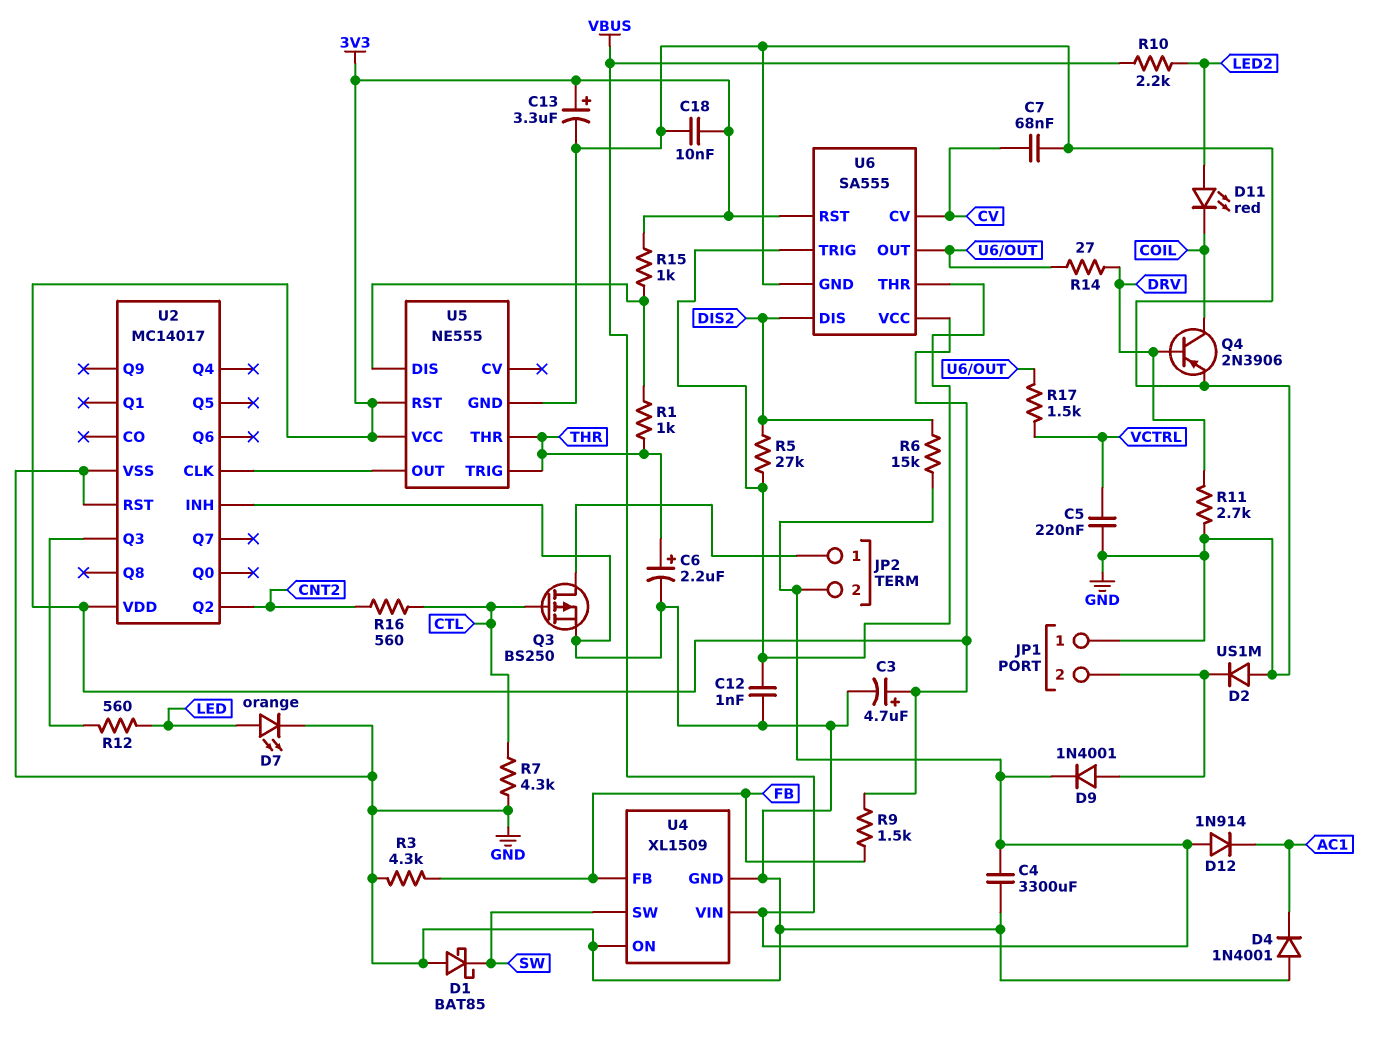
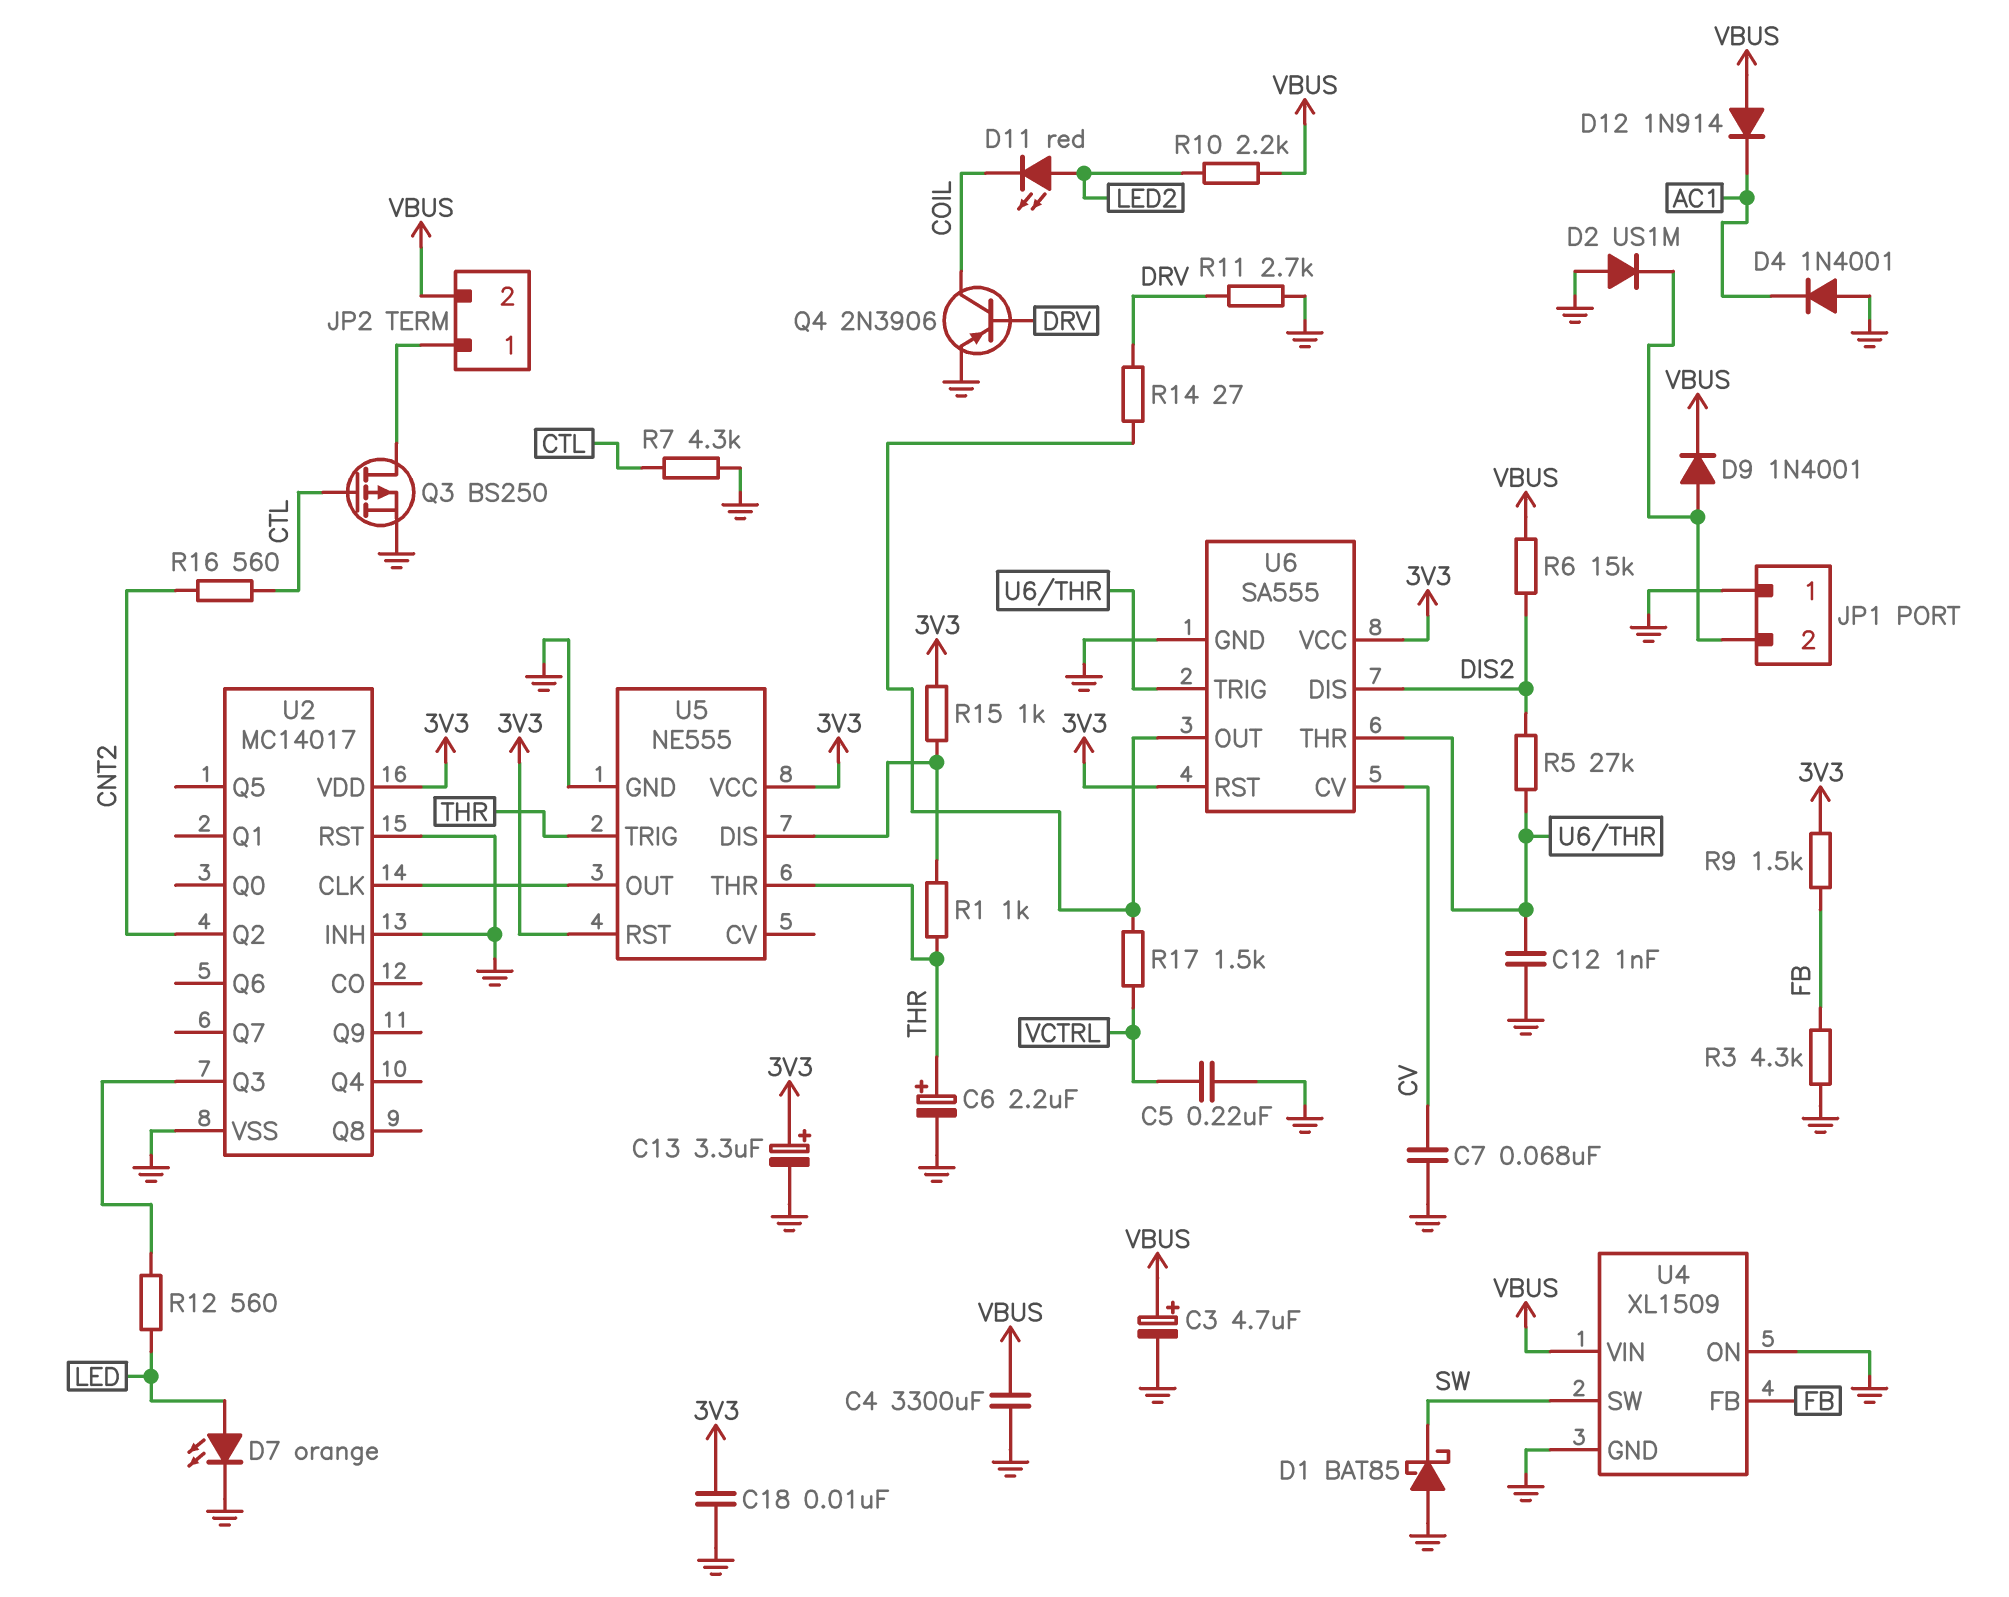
C3: 4.7uF (plus 3V3, minus GND) -> 4.7uF (plus VBUS, minus GND)

